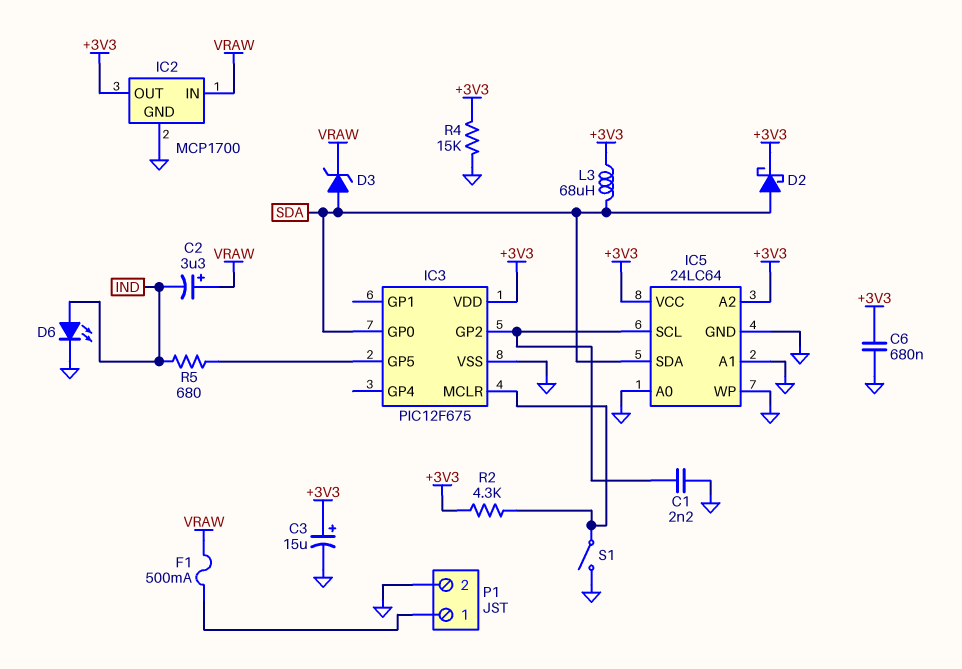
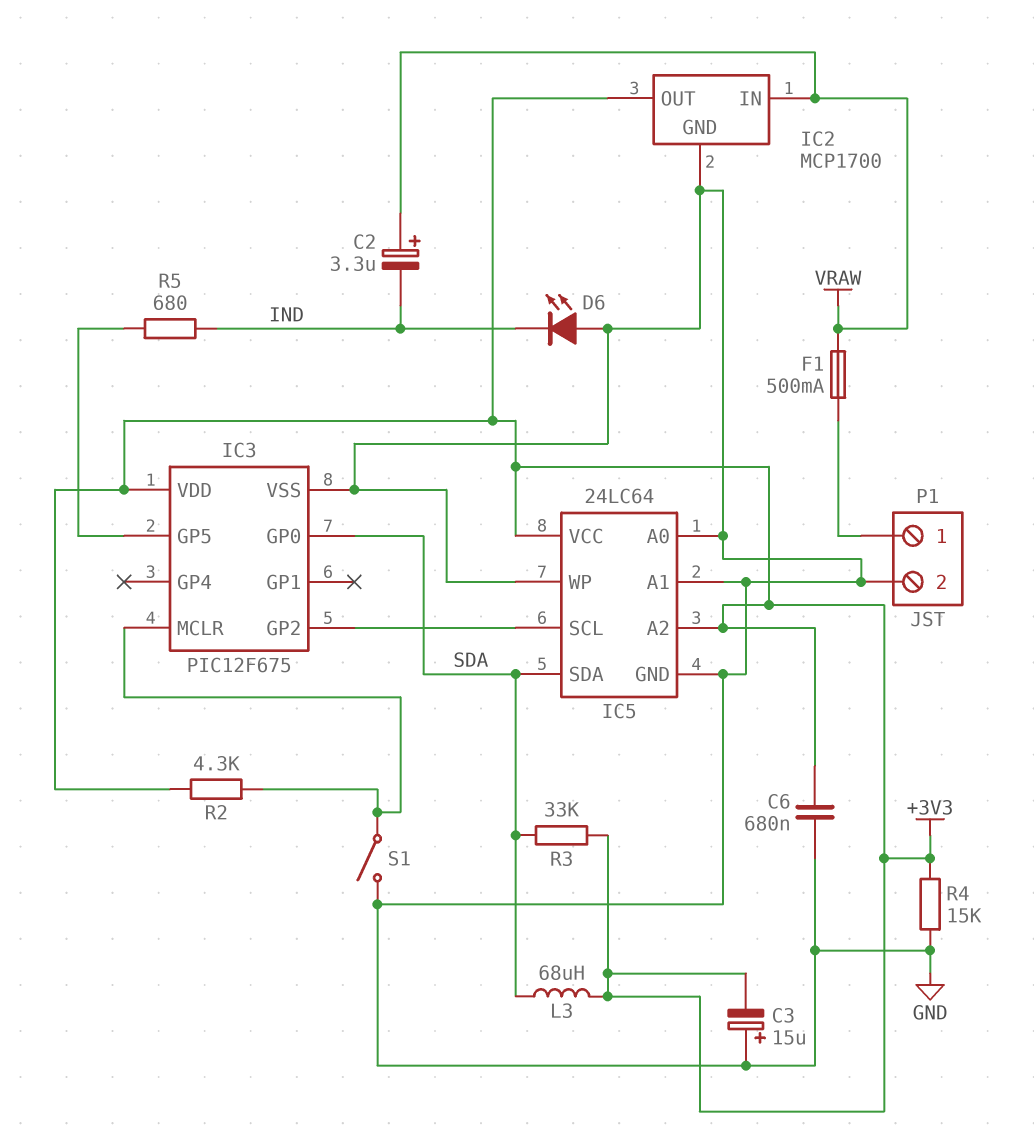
C1: 2.2nF (GND, IC3/GP2) -> none
C3: 15uF (plus +3V3, minus GND) -> 15uF (plus GND, minus +3V3)
D2: schottky (A SDA, K +3V3) -> none
D3: zener (A SDA, K VRAW) -> none
D6: LED (A IND, K GND) -> LED (A GND, K IND)
R3: none -> 33k (+3V3, SDA)

